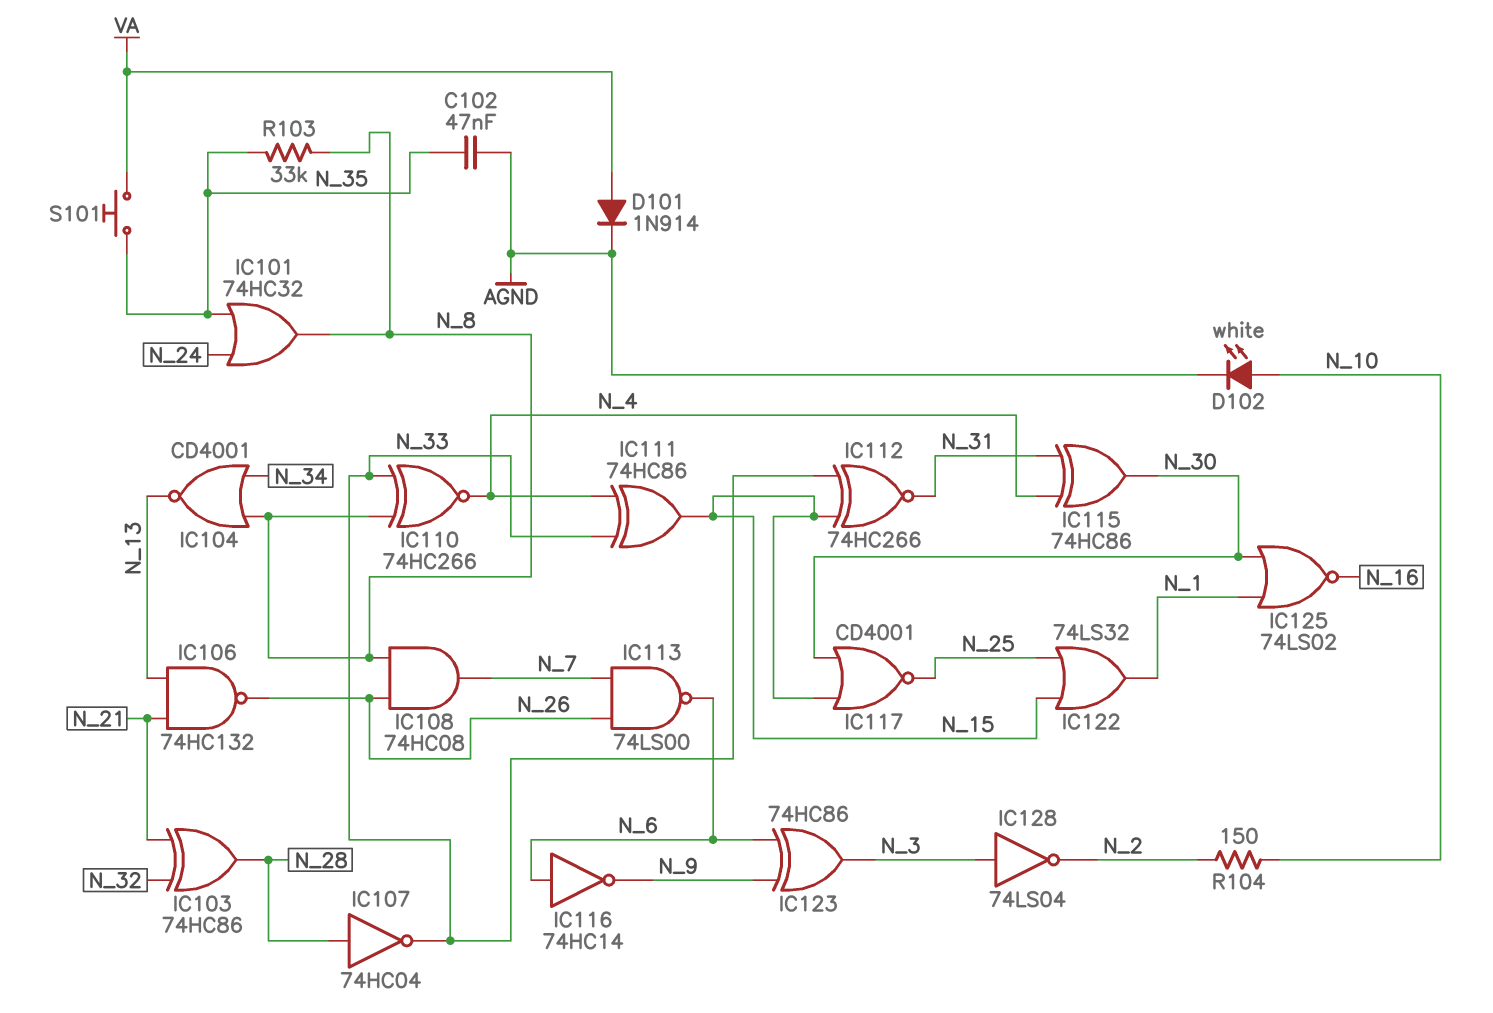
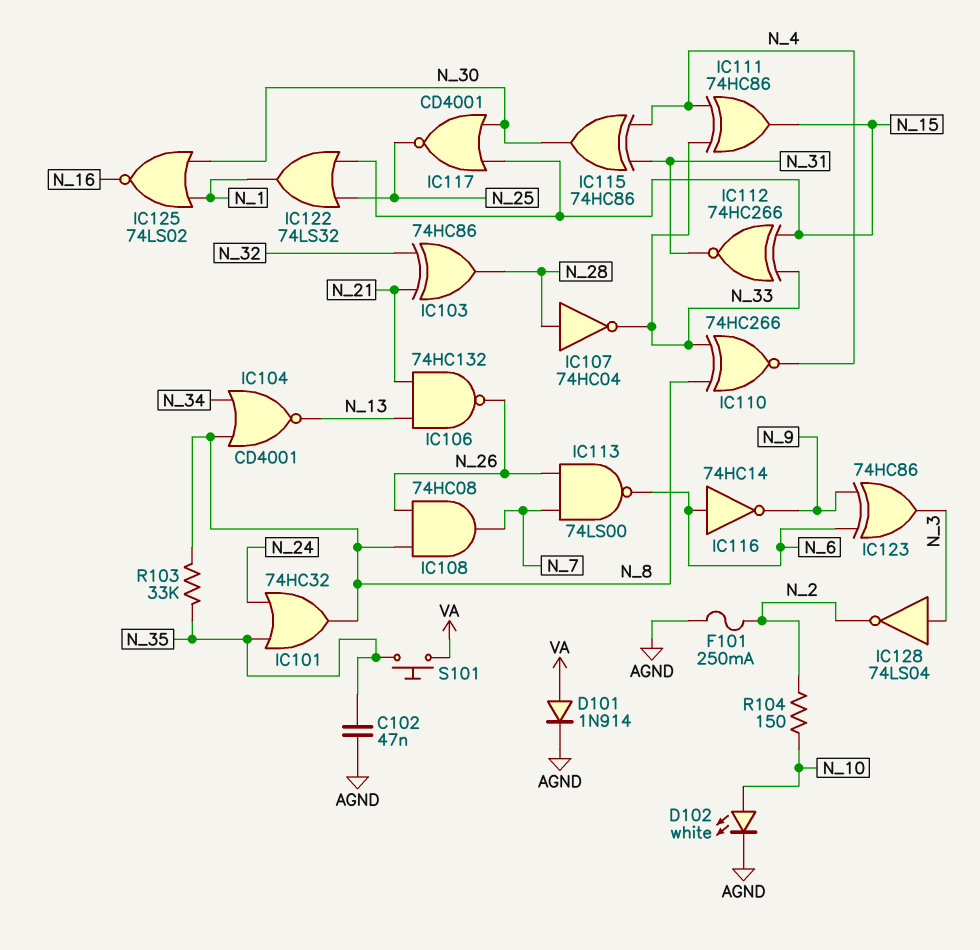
F101: none -> 250mA (AGND, N_2)

